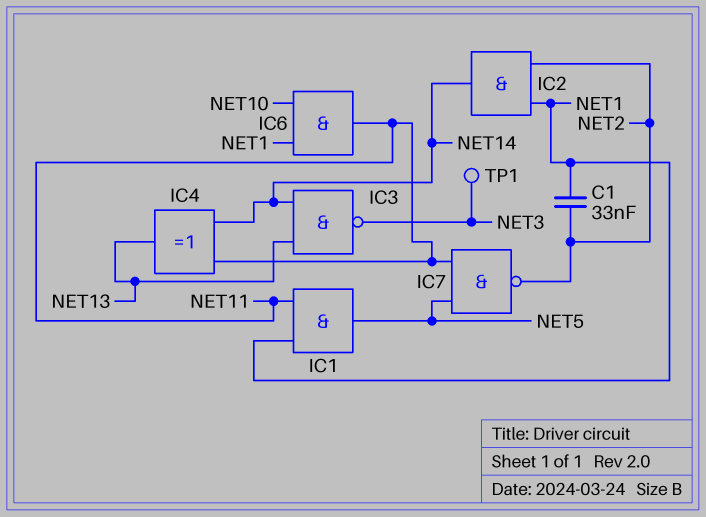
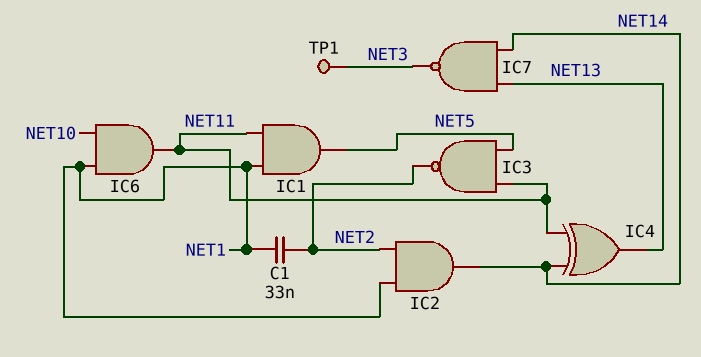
IC3: NAND (in NET13, in NET14, out NET3) -> NAND (in NET5, in NET11, out NET2)
IC7: NAND (in NET5, in NET11, out NET2) -> NAND (in NET13, in NET14, out NET3)

